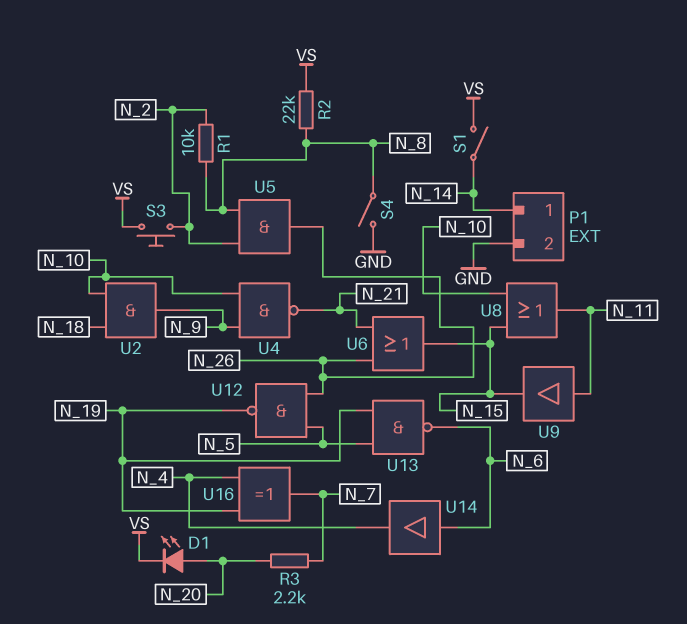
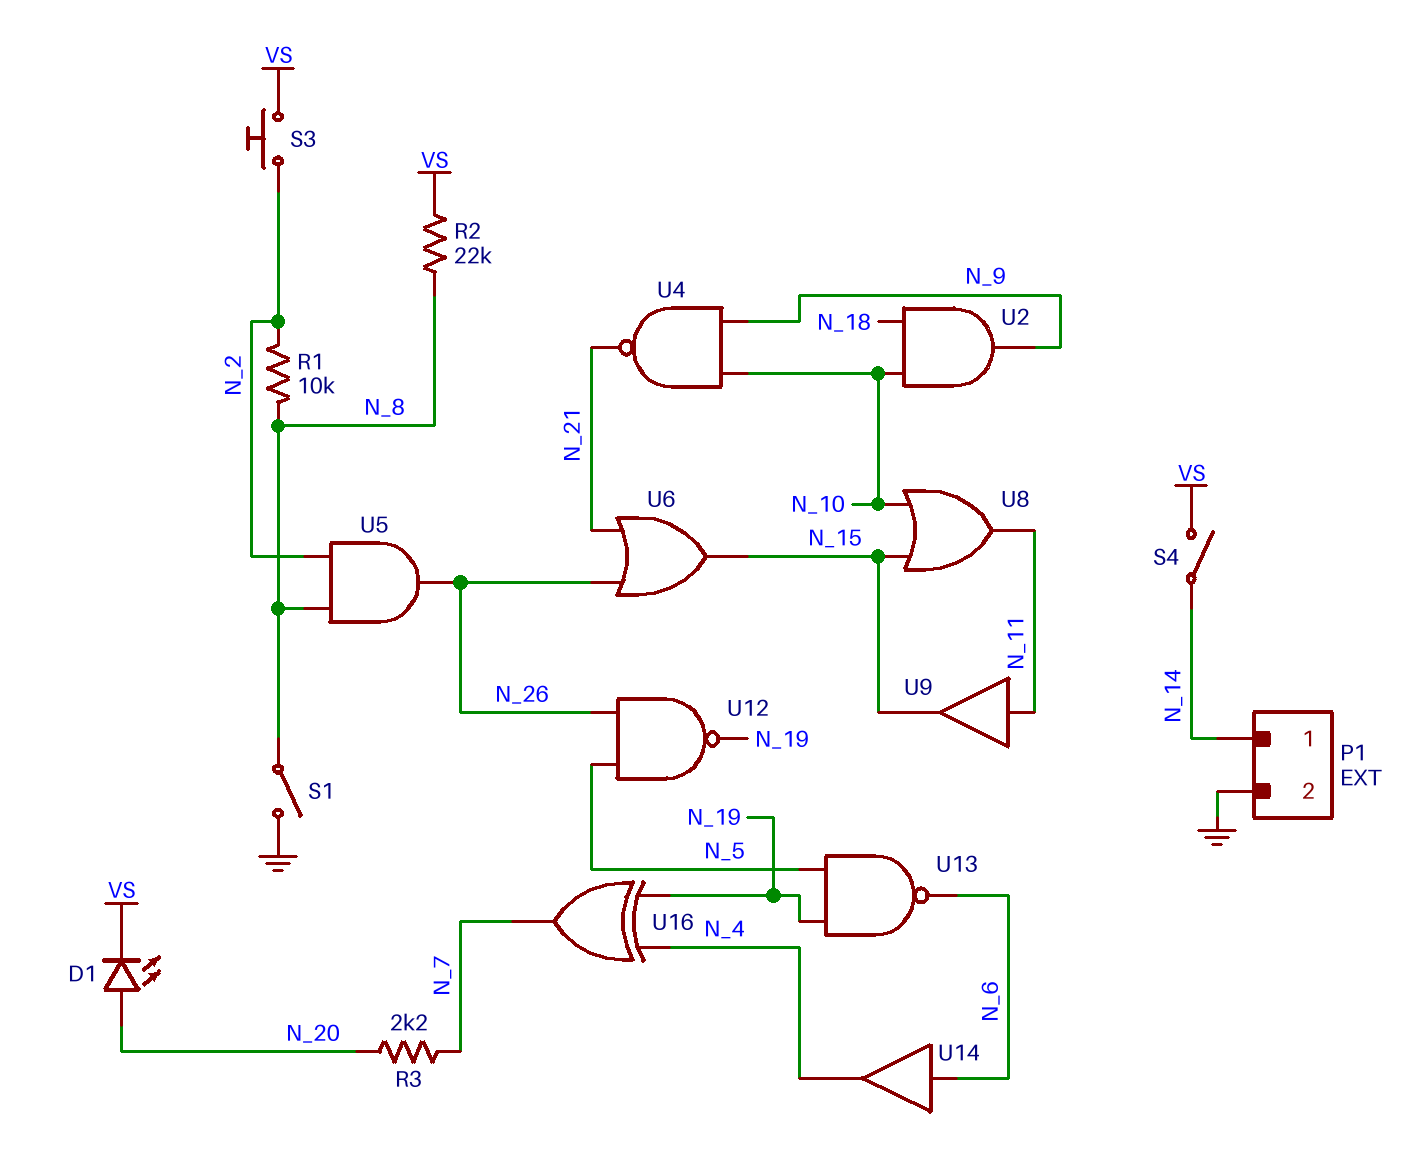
S1: switch (N_14, VS) -> switch (GND, N_8)
S4: switch (GND, N_8) -> switch (N_14, VS)

